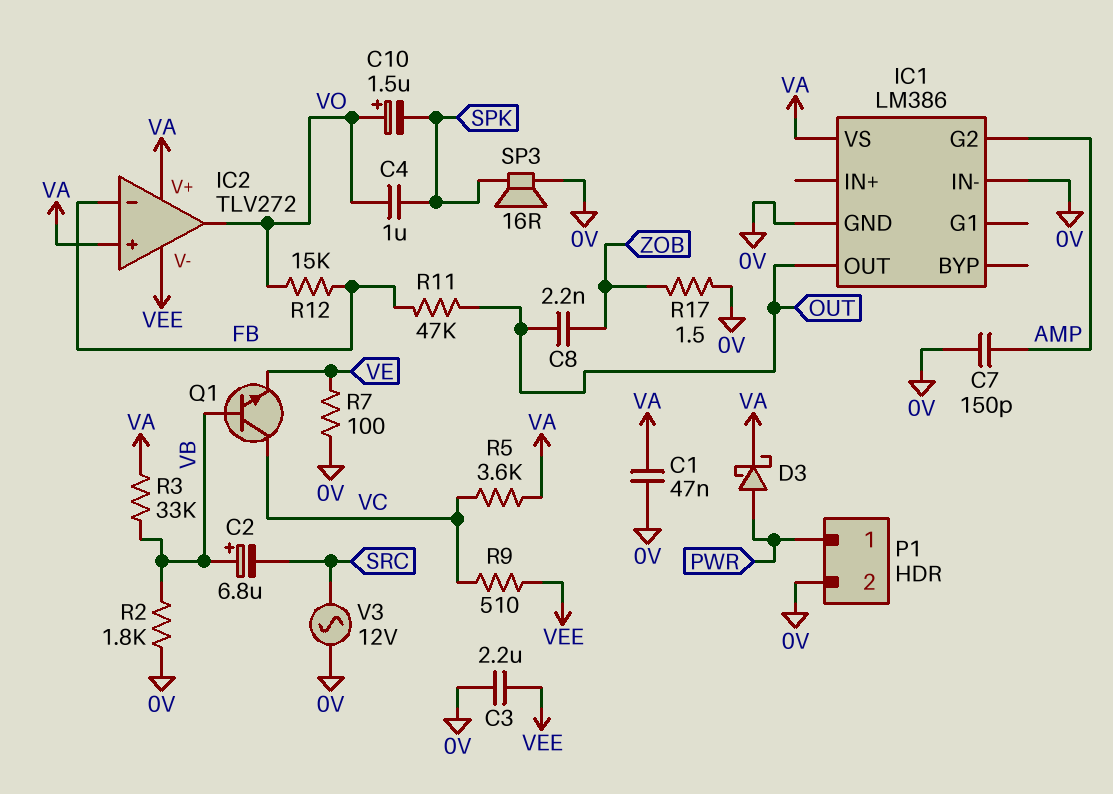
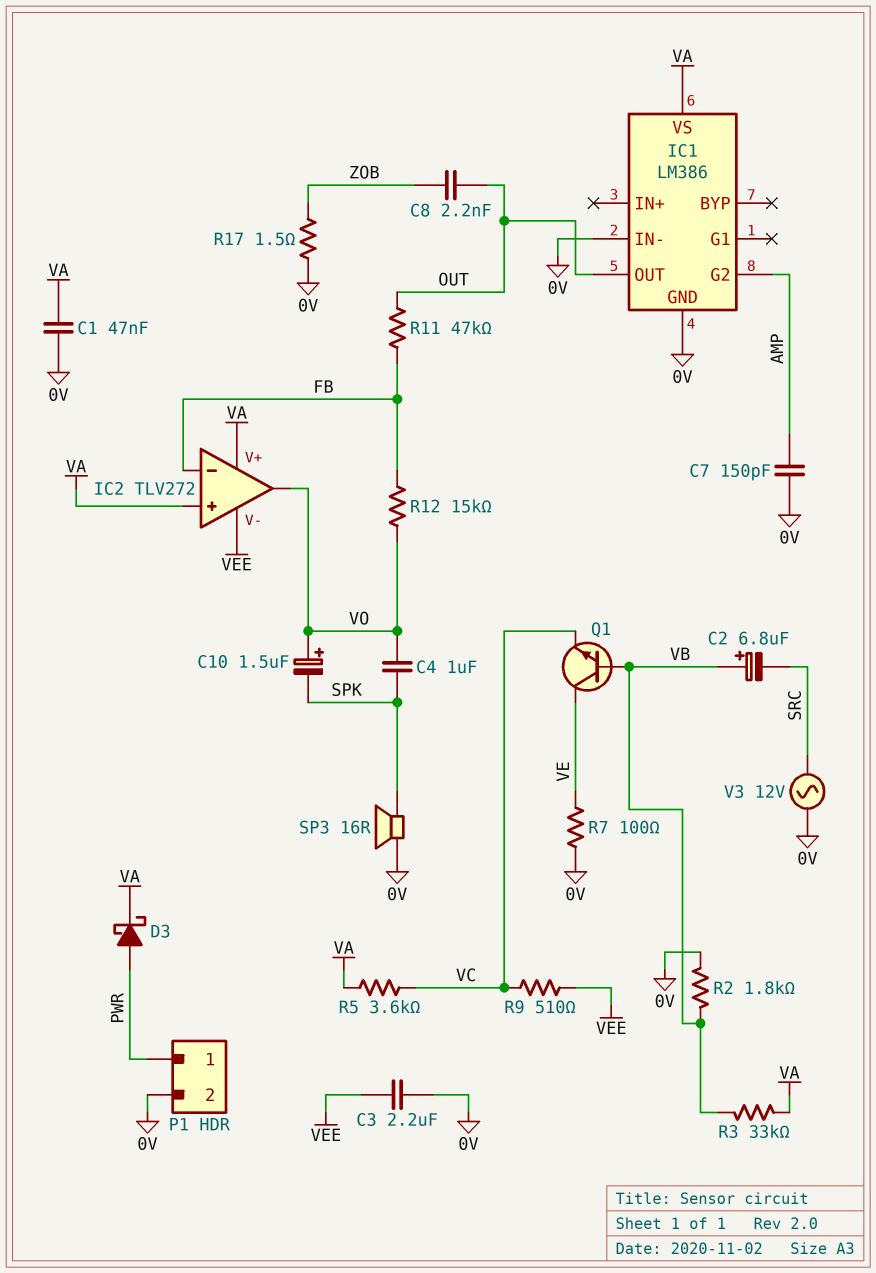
Q1: NPN (B VB, C VC, E VE) -> NPN (B VB, C VE, E VC)

